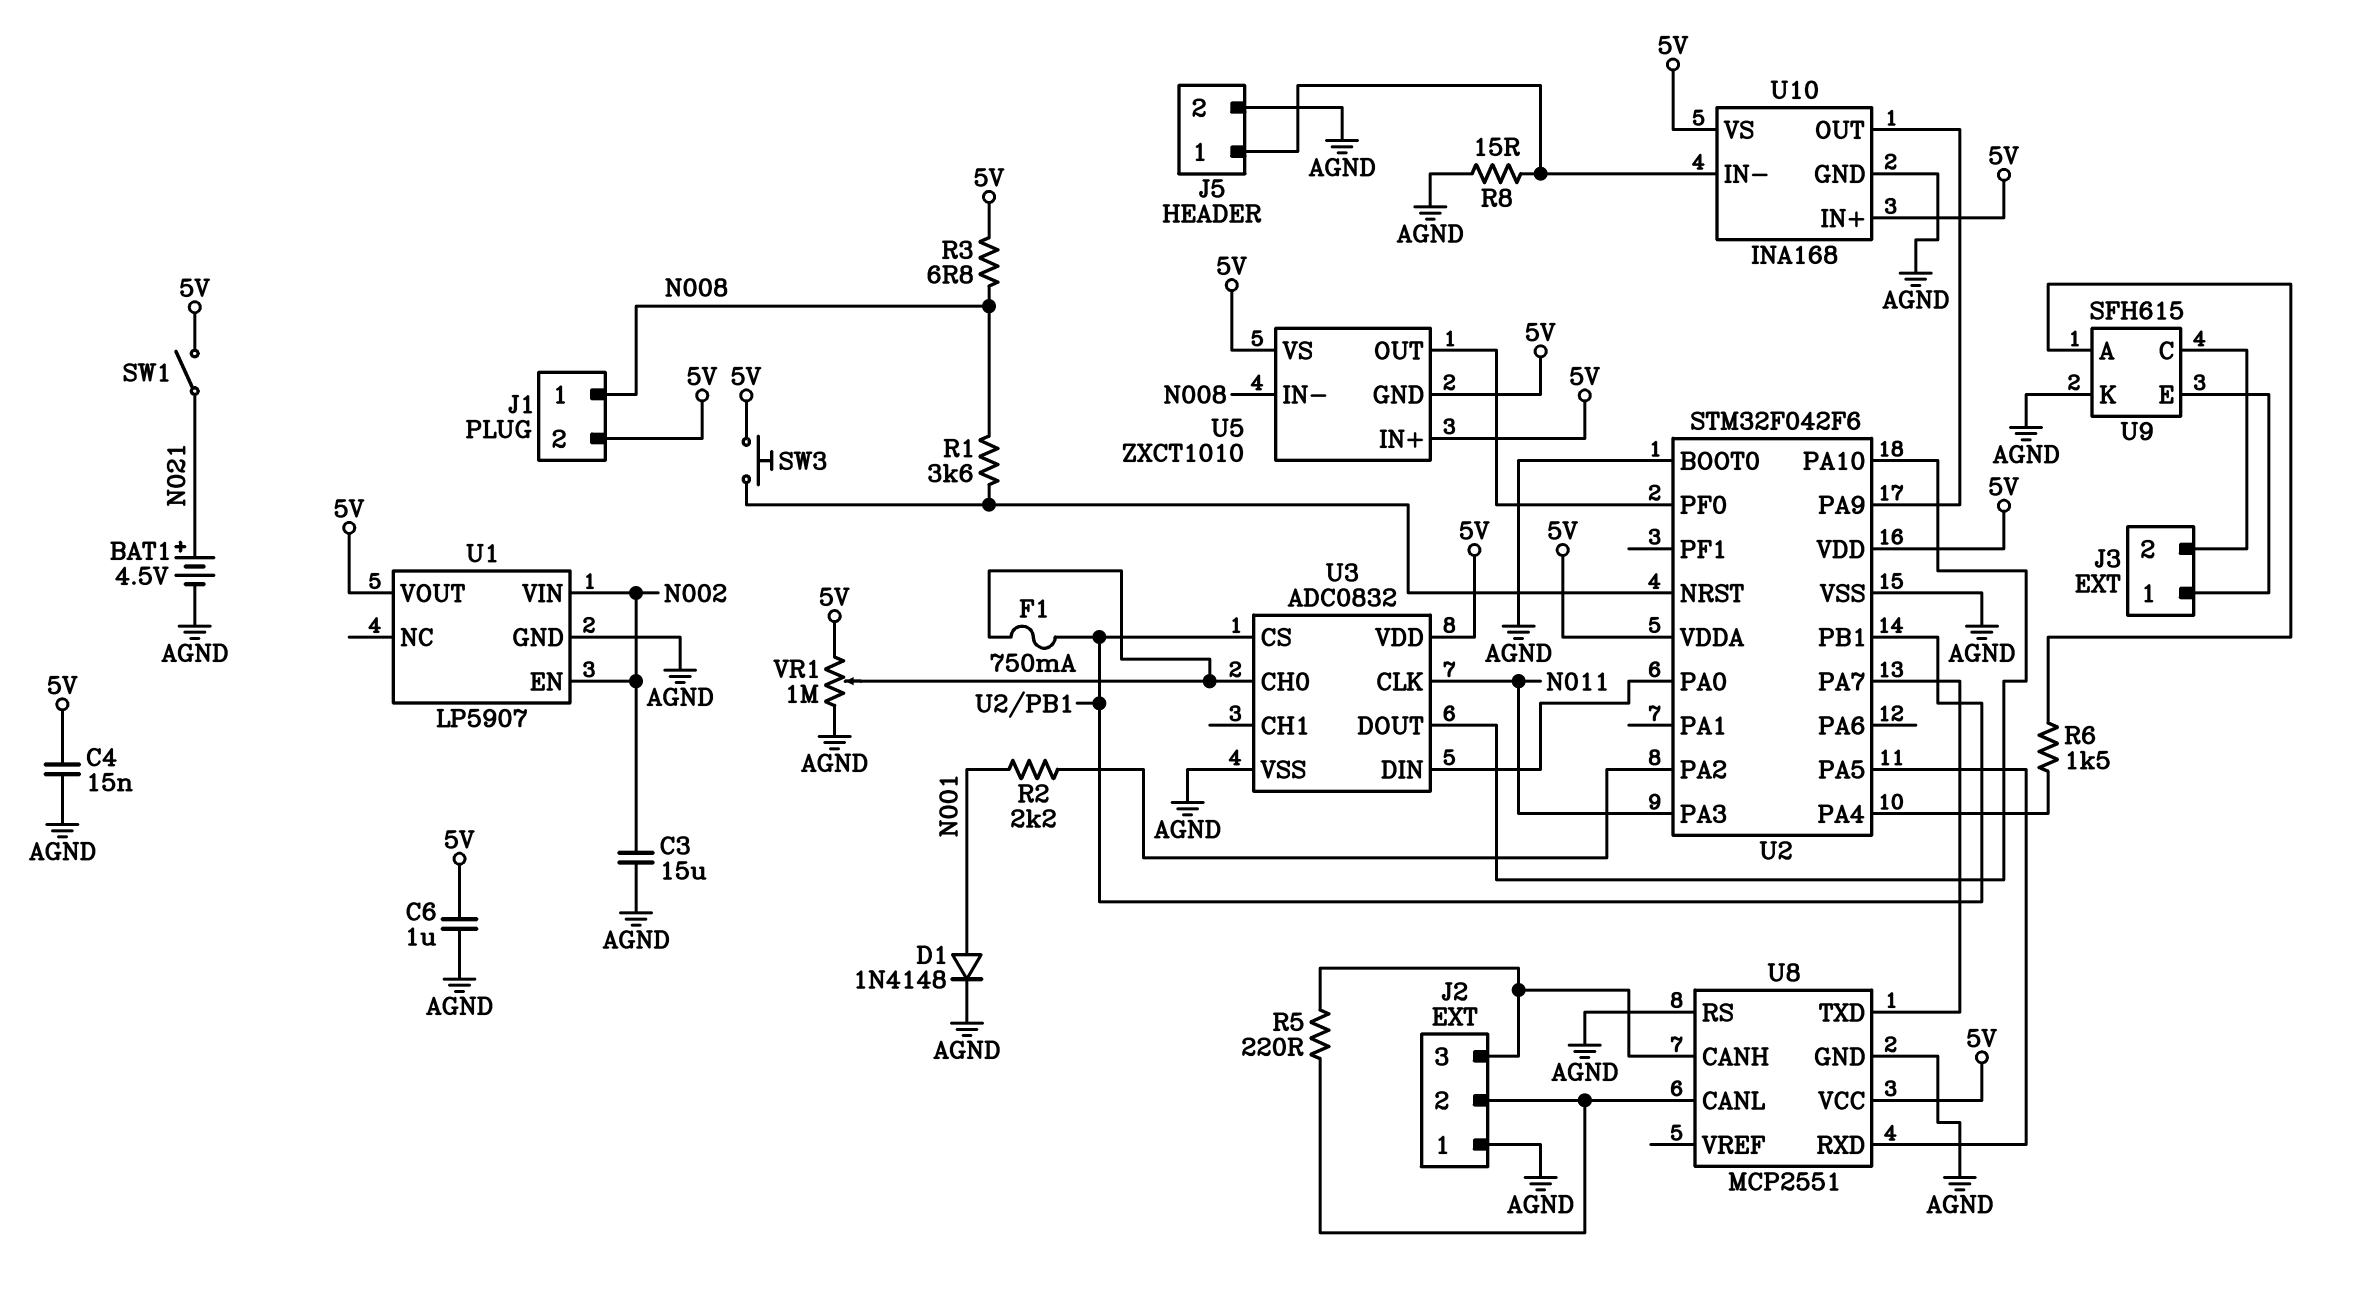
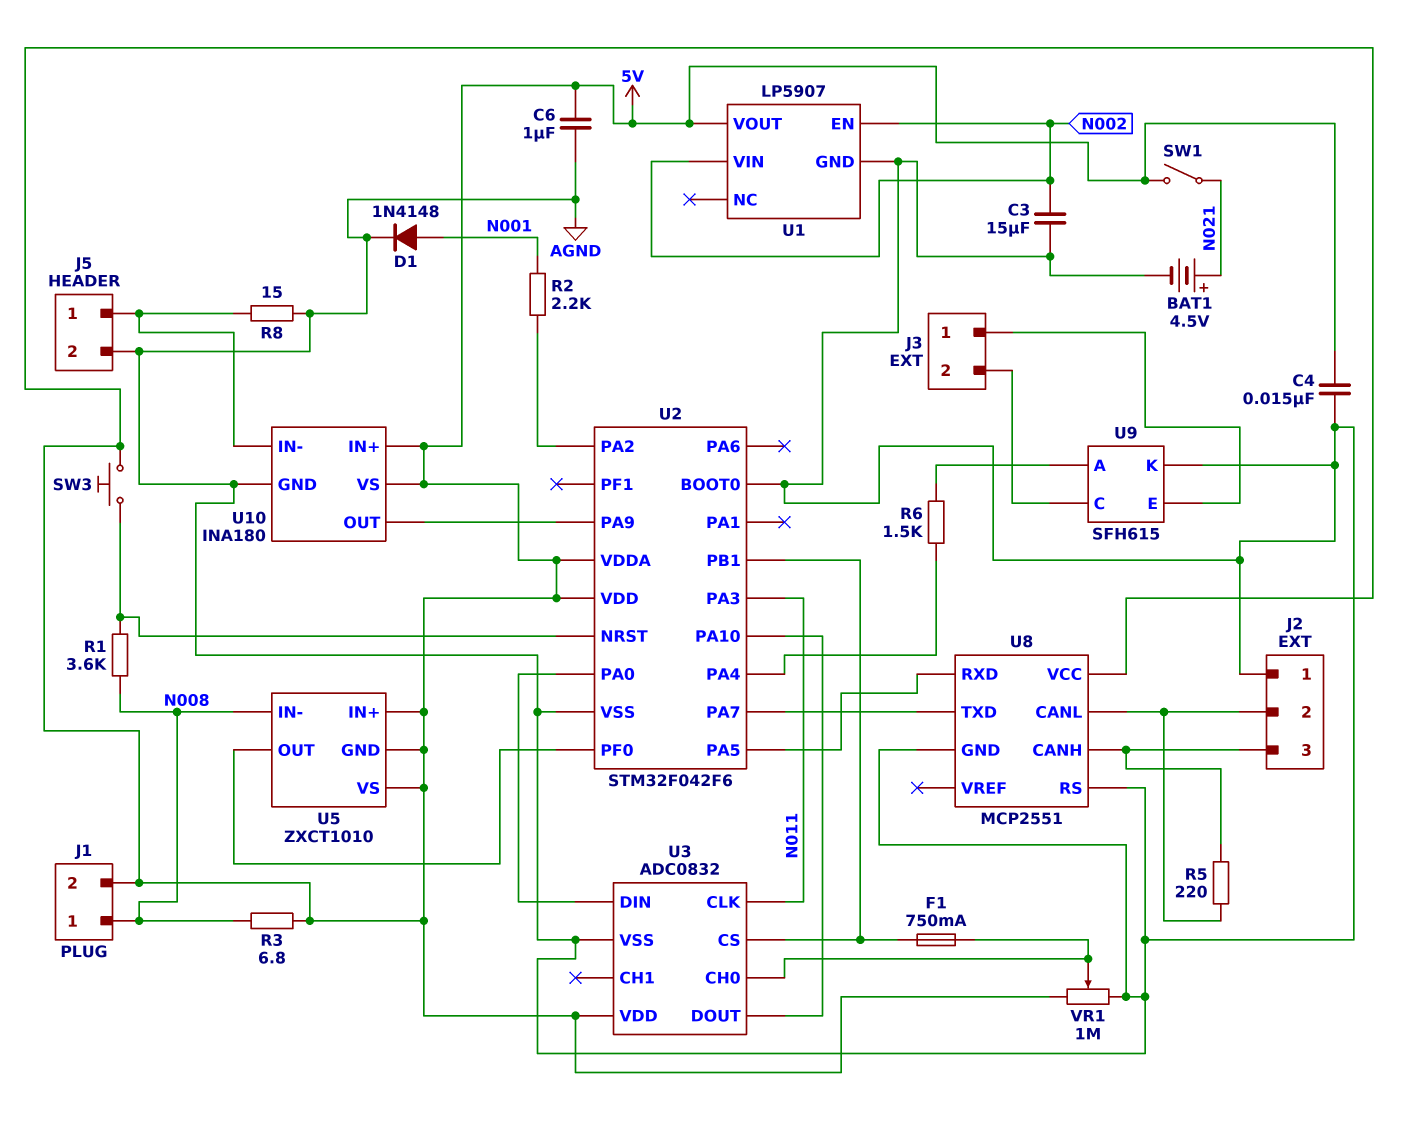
U10: INA168 -> INA180

